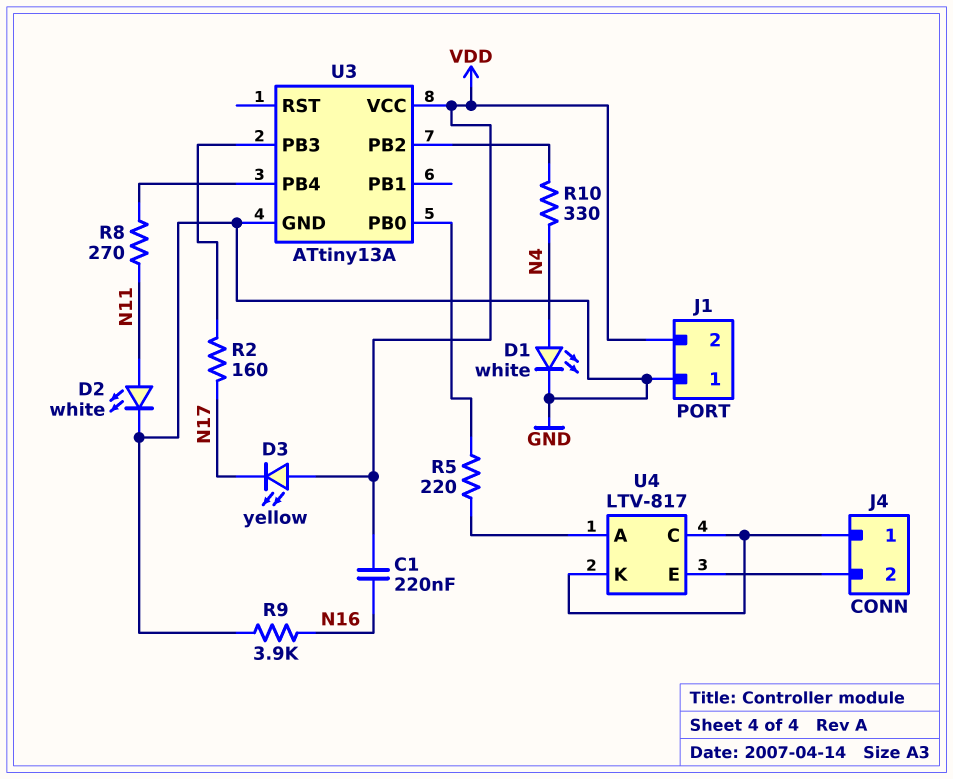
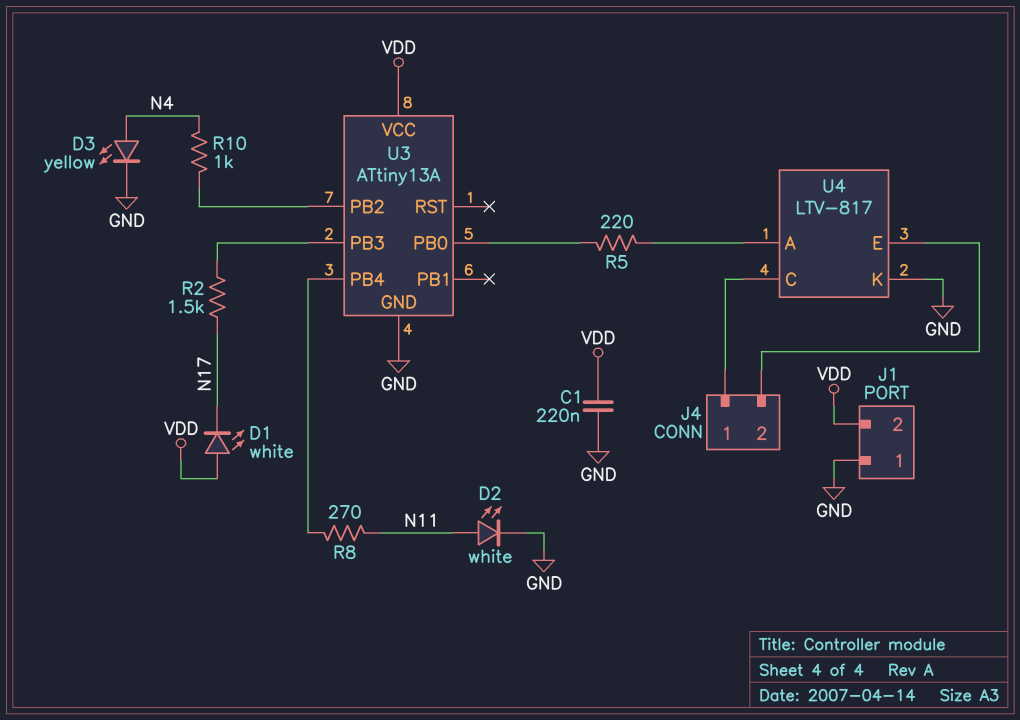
C1: 220nF (N16, VDD) -> 220nF (GND, VDD)
D1: LED white (A N4, K GND) -> LED white (A VDD, K N17)
D3: LED yellow (A VDD, K N17) -> LED yellow (A N4, K GND)
R2: 160 (N17, U3/PB3) -> 1.5k (N17, U3/PB3)
R9: 3.9k (GND, N16) -> none
R10: 330 (N4, U3/PB2) -> 1k (N4, U3/PB2)
U4 pin K: J4/1 -> GND

